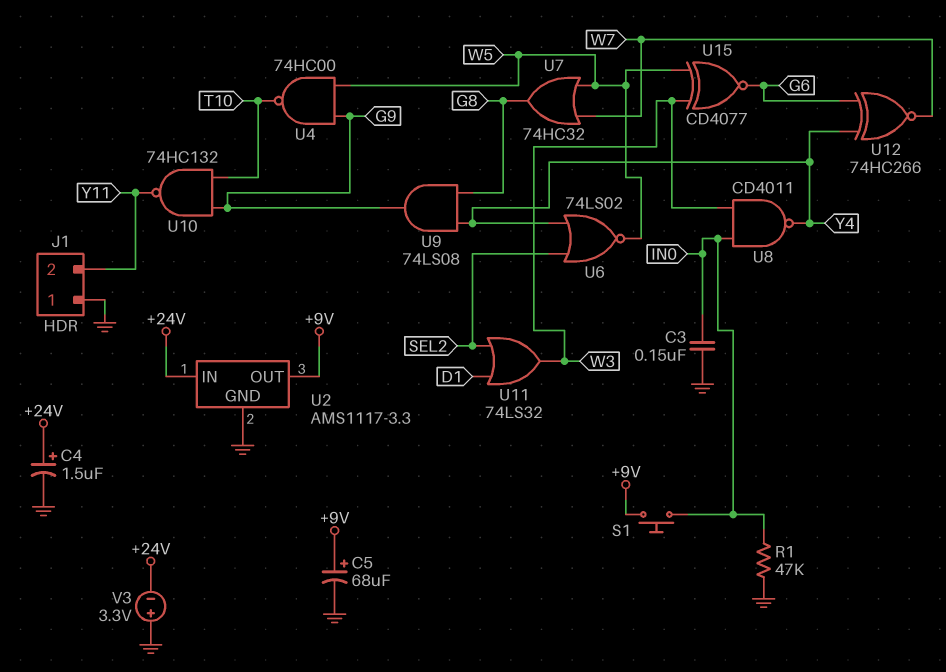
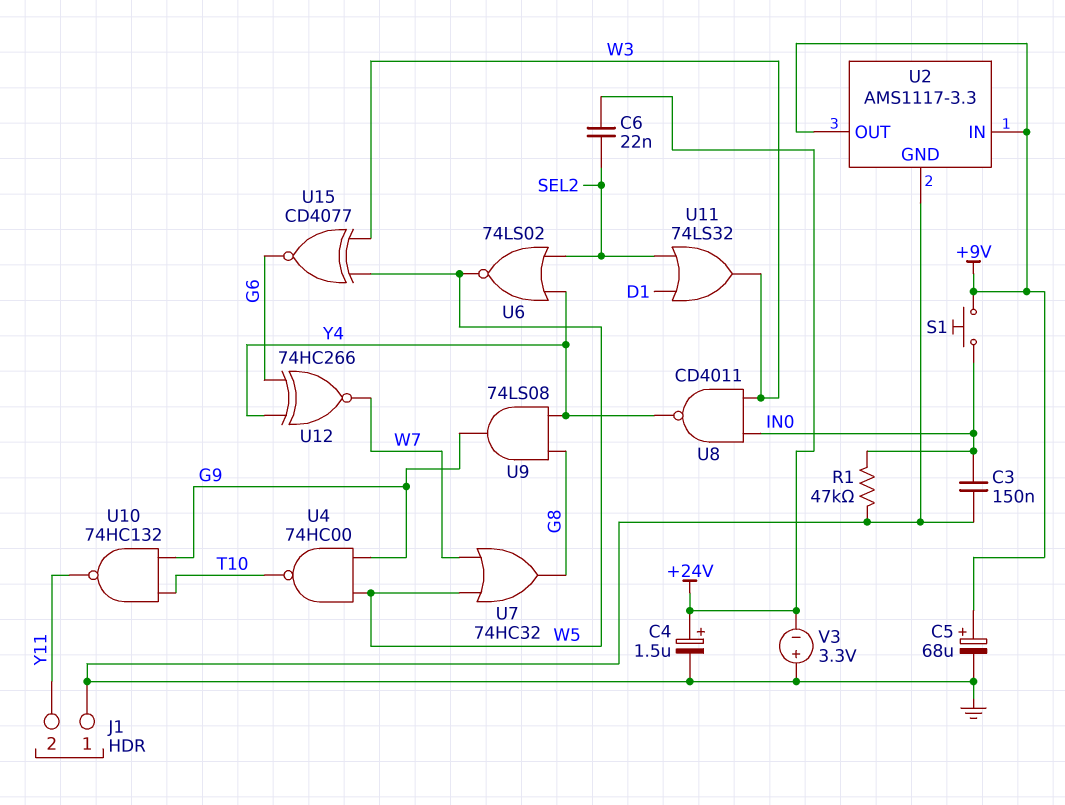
C6: none -> 22nF (+24V, SEL2)
U2 pin IN: +24V -> +9V

